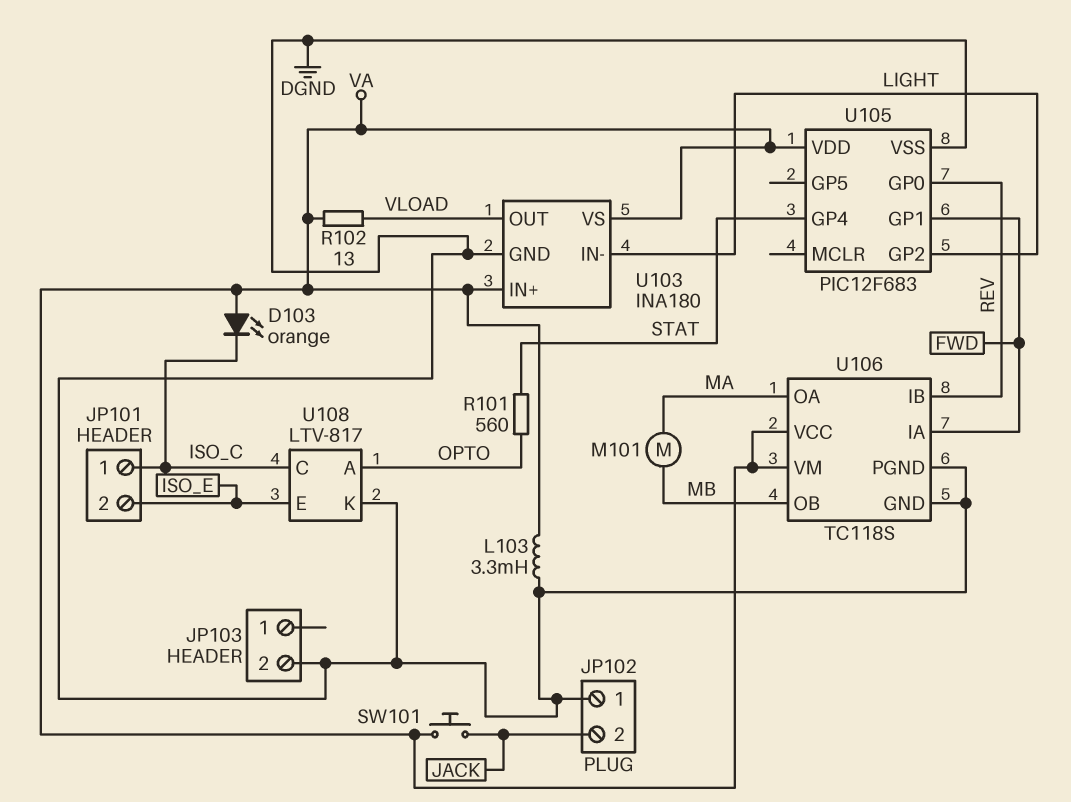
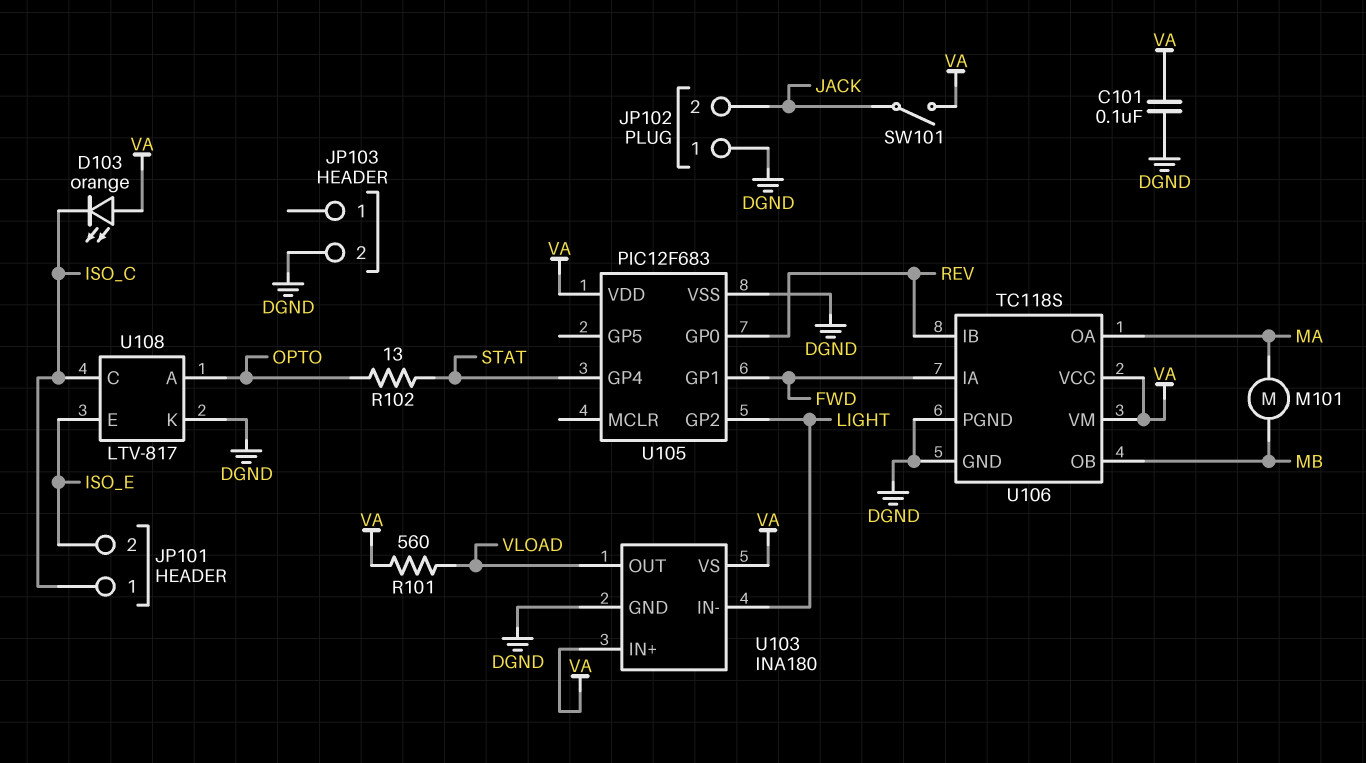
C101: none -> 100nF (DGND, VA)
L103: 3.3mH (DGND, VA) -> none
R101: 560 (OPTO, STAT) -> 560 (VA, VLOAD)
R102: 13 (VA, VLOAD) -> 13 (OPTO, STAT)
SW101: button (JACK, VA) -> switch (JACK, VA)

